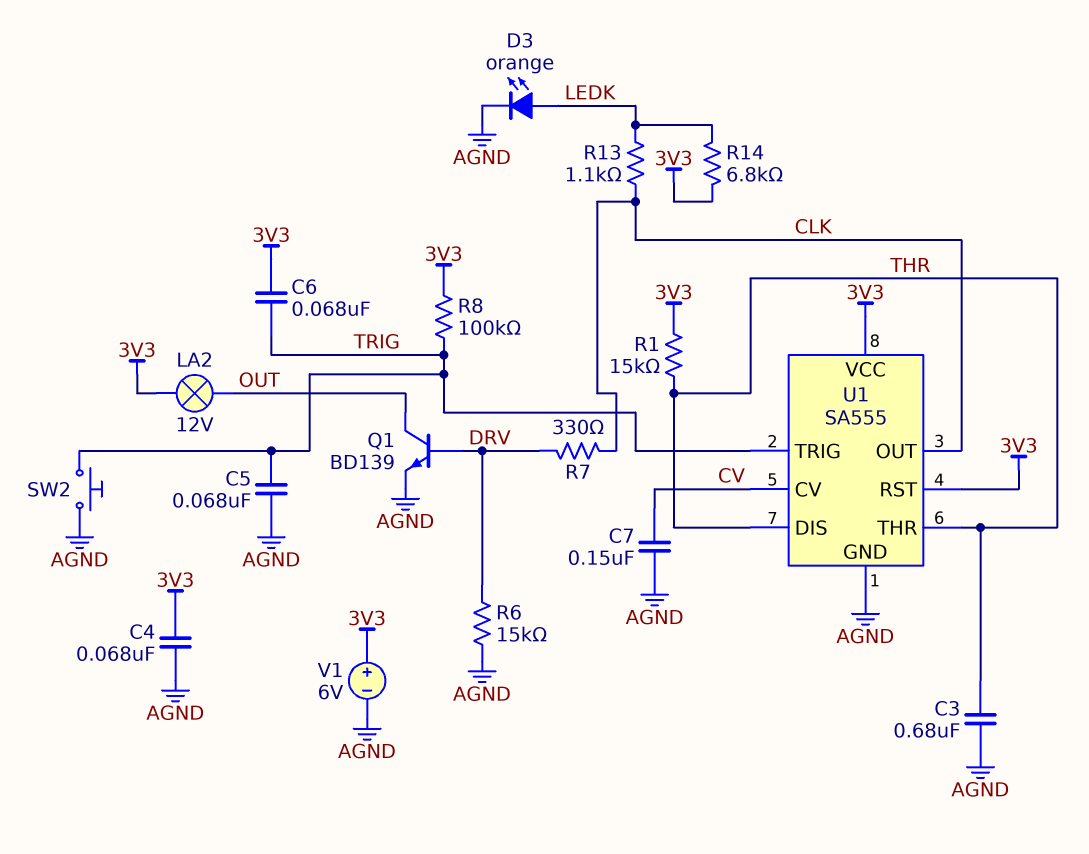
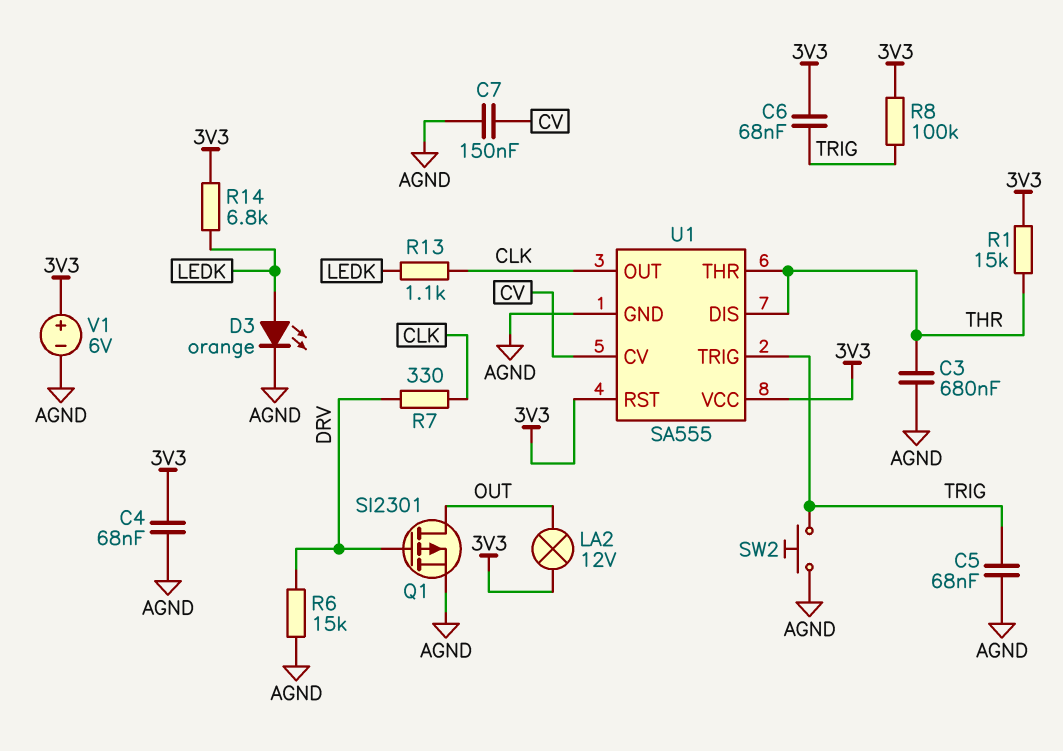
Q1: NPN BD139 (B DRV, C OUT, E AGND) -> PMOS SI2301 (G DRV, D OUT, S AGND)

